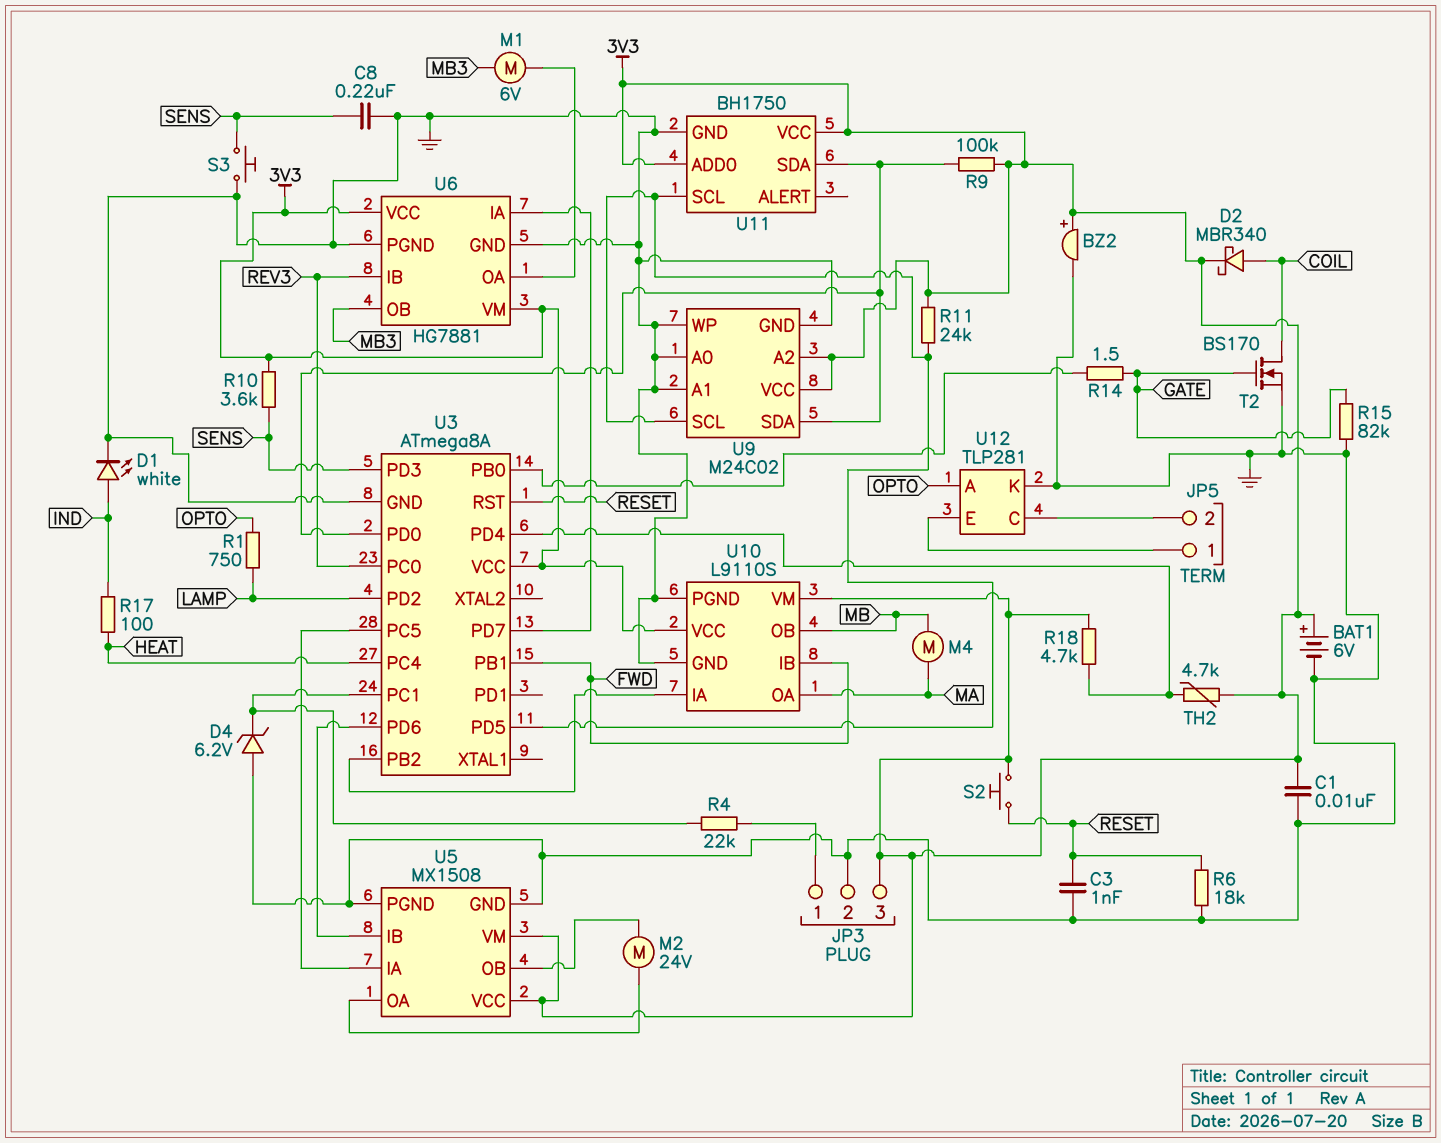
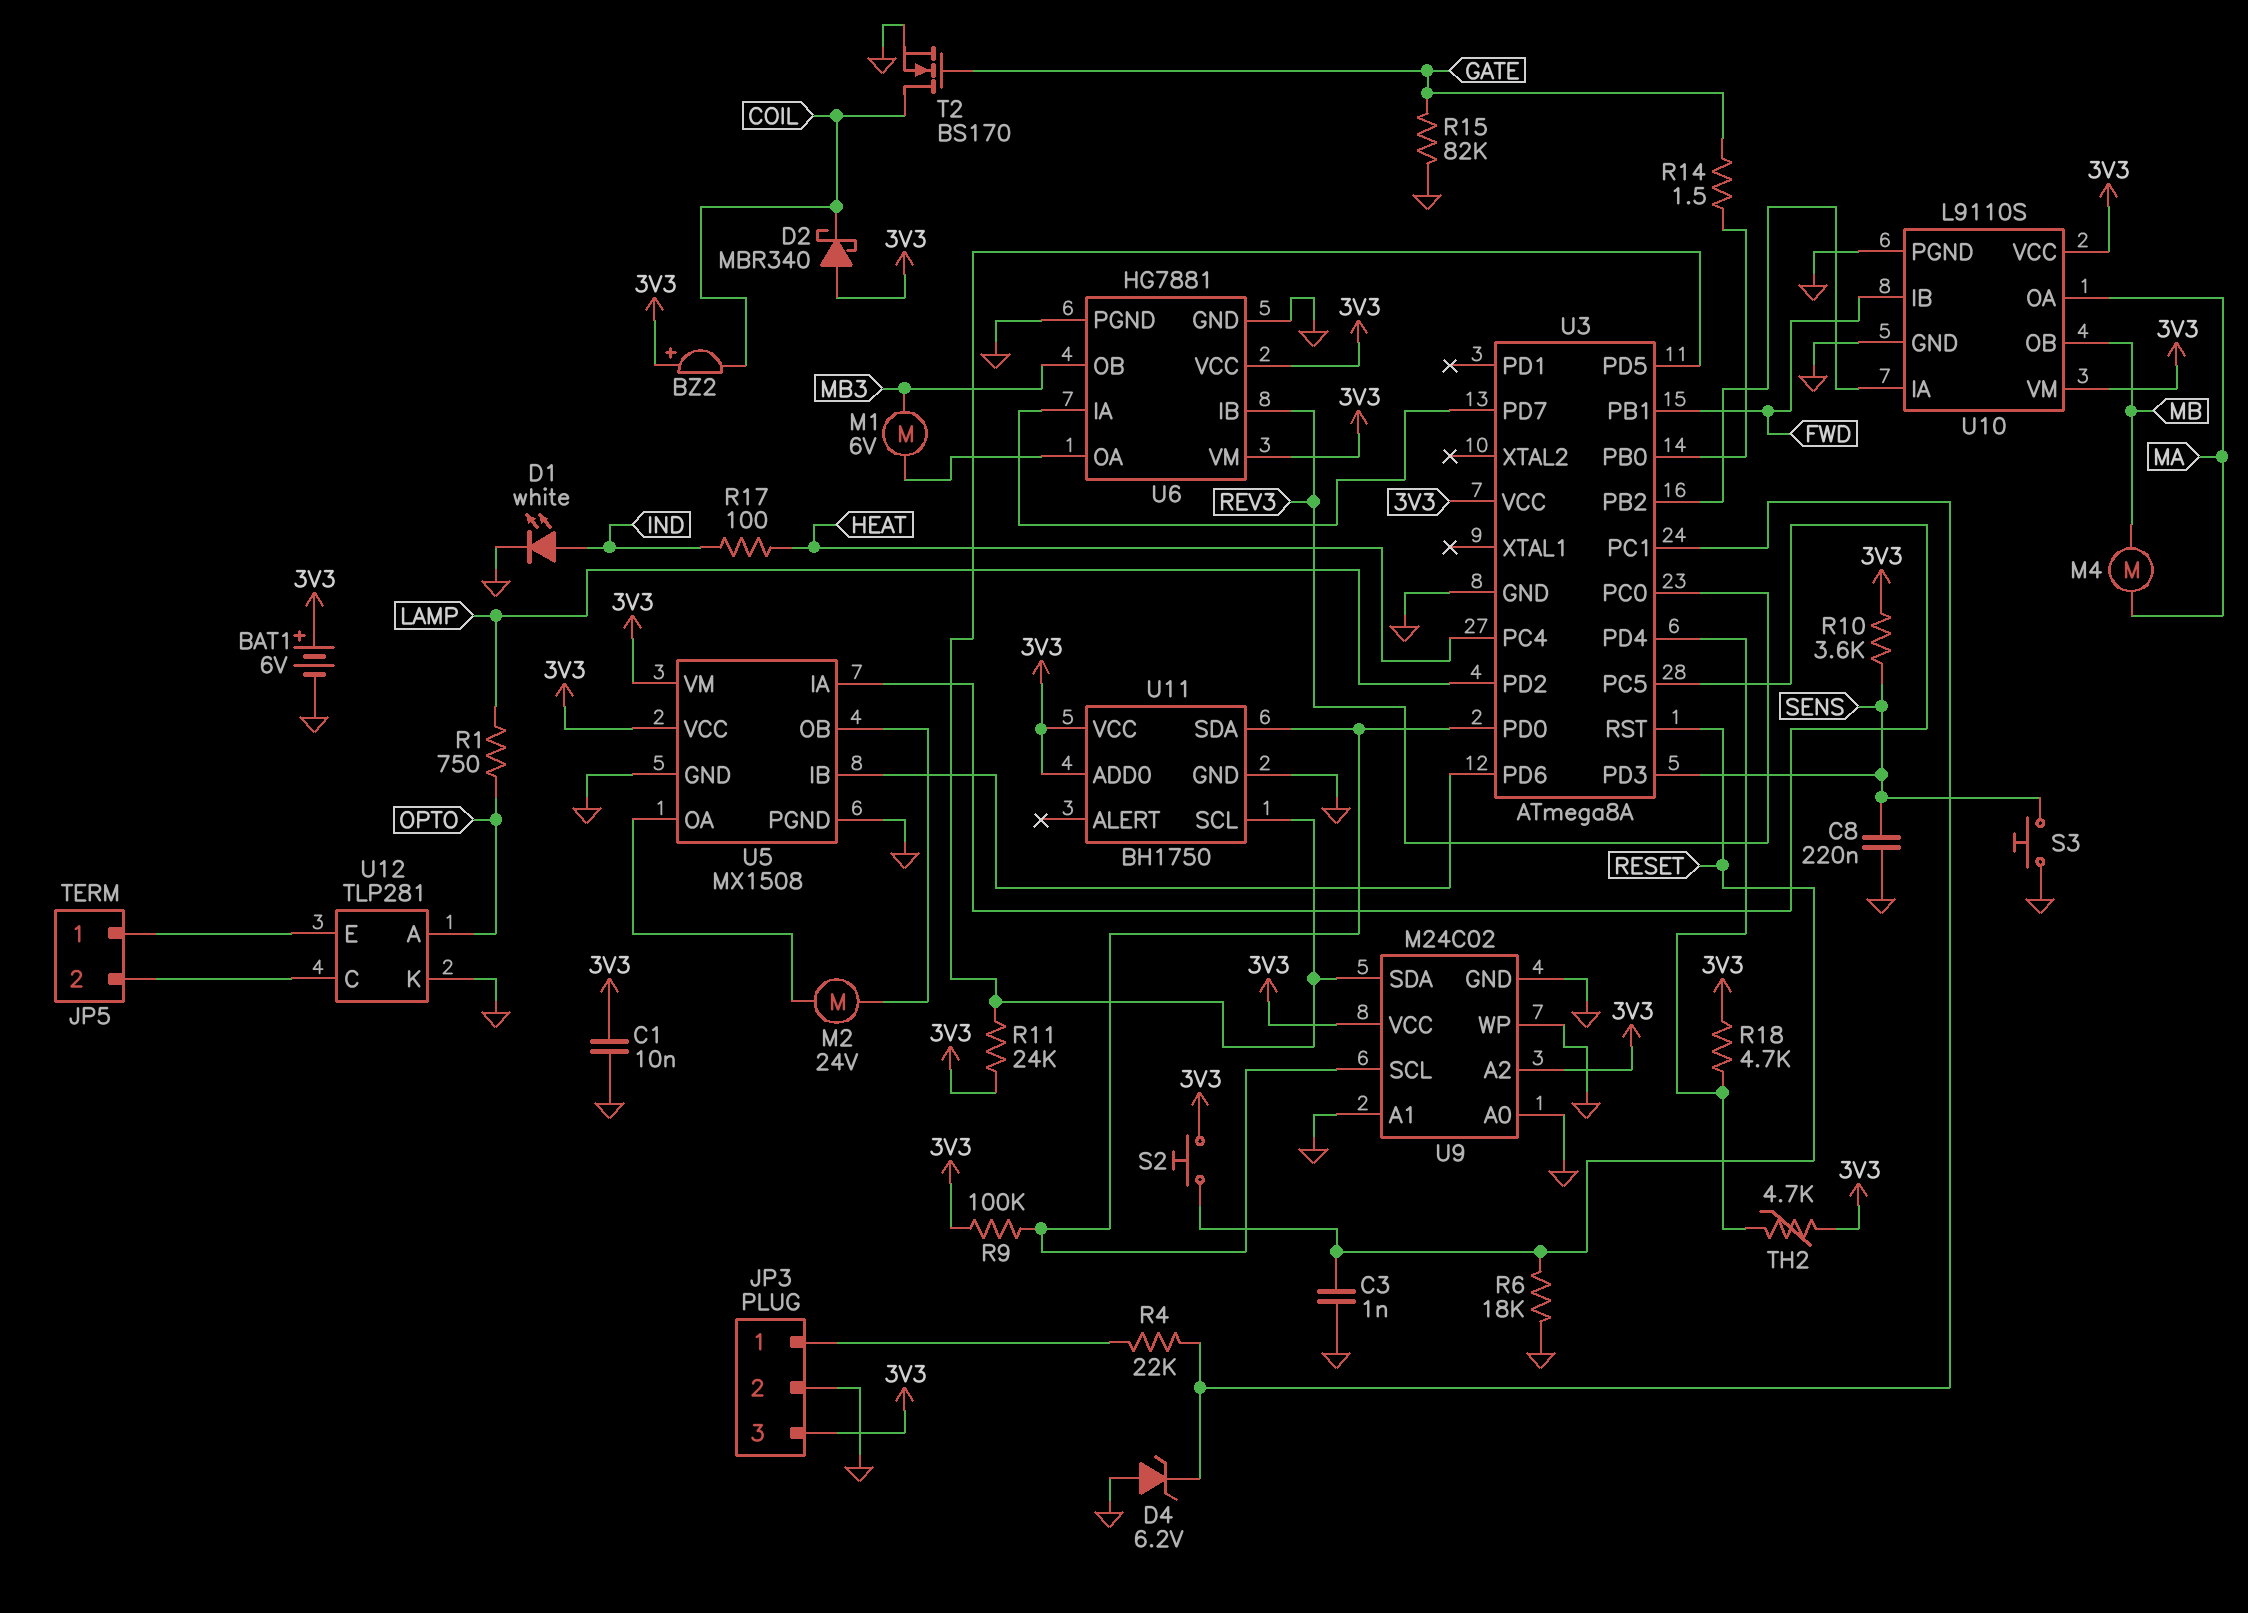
BZ2: buzzer (plus 3V3, minus GND) -> buzzer (plus 3V3, minus COIL)
D2: schottky MBR340 (A COIL, K 3V3) -> schottky MBR340 (A 3V3, K COIL)
U9 pin SCL: U3/PD5 -> U3/PD0
U9 pin SDA: U3/PD0 -> U3/PD5

